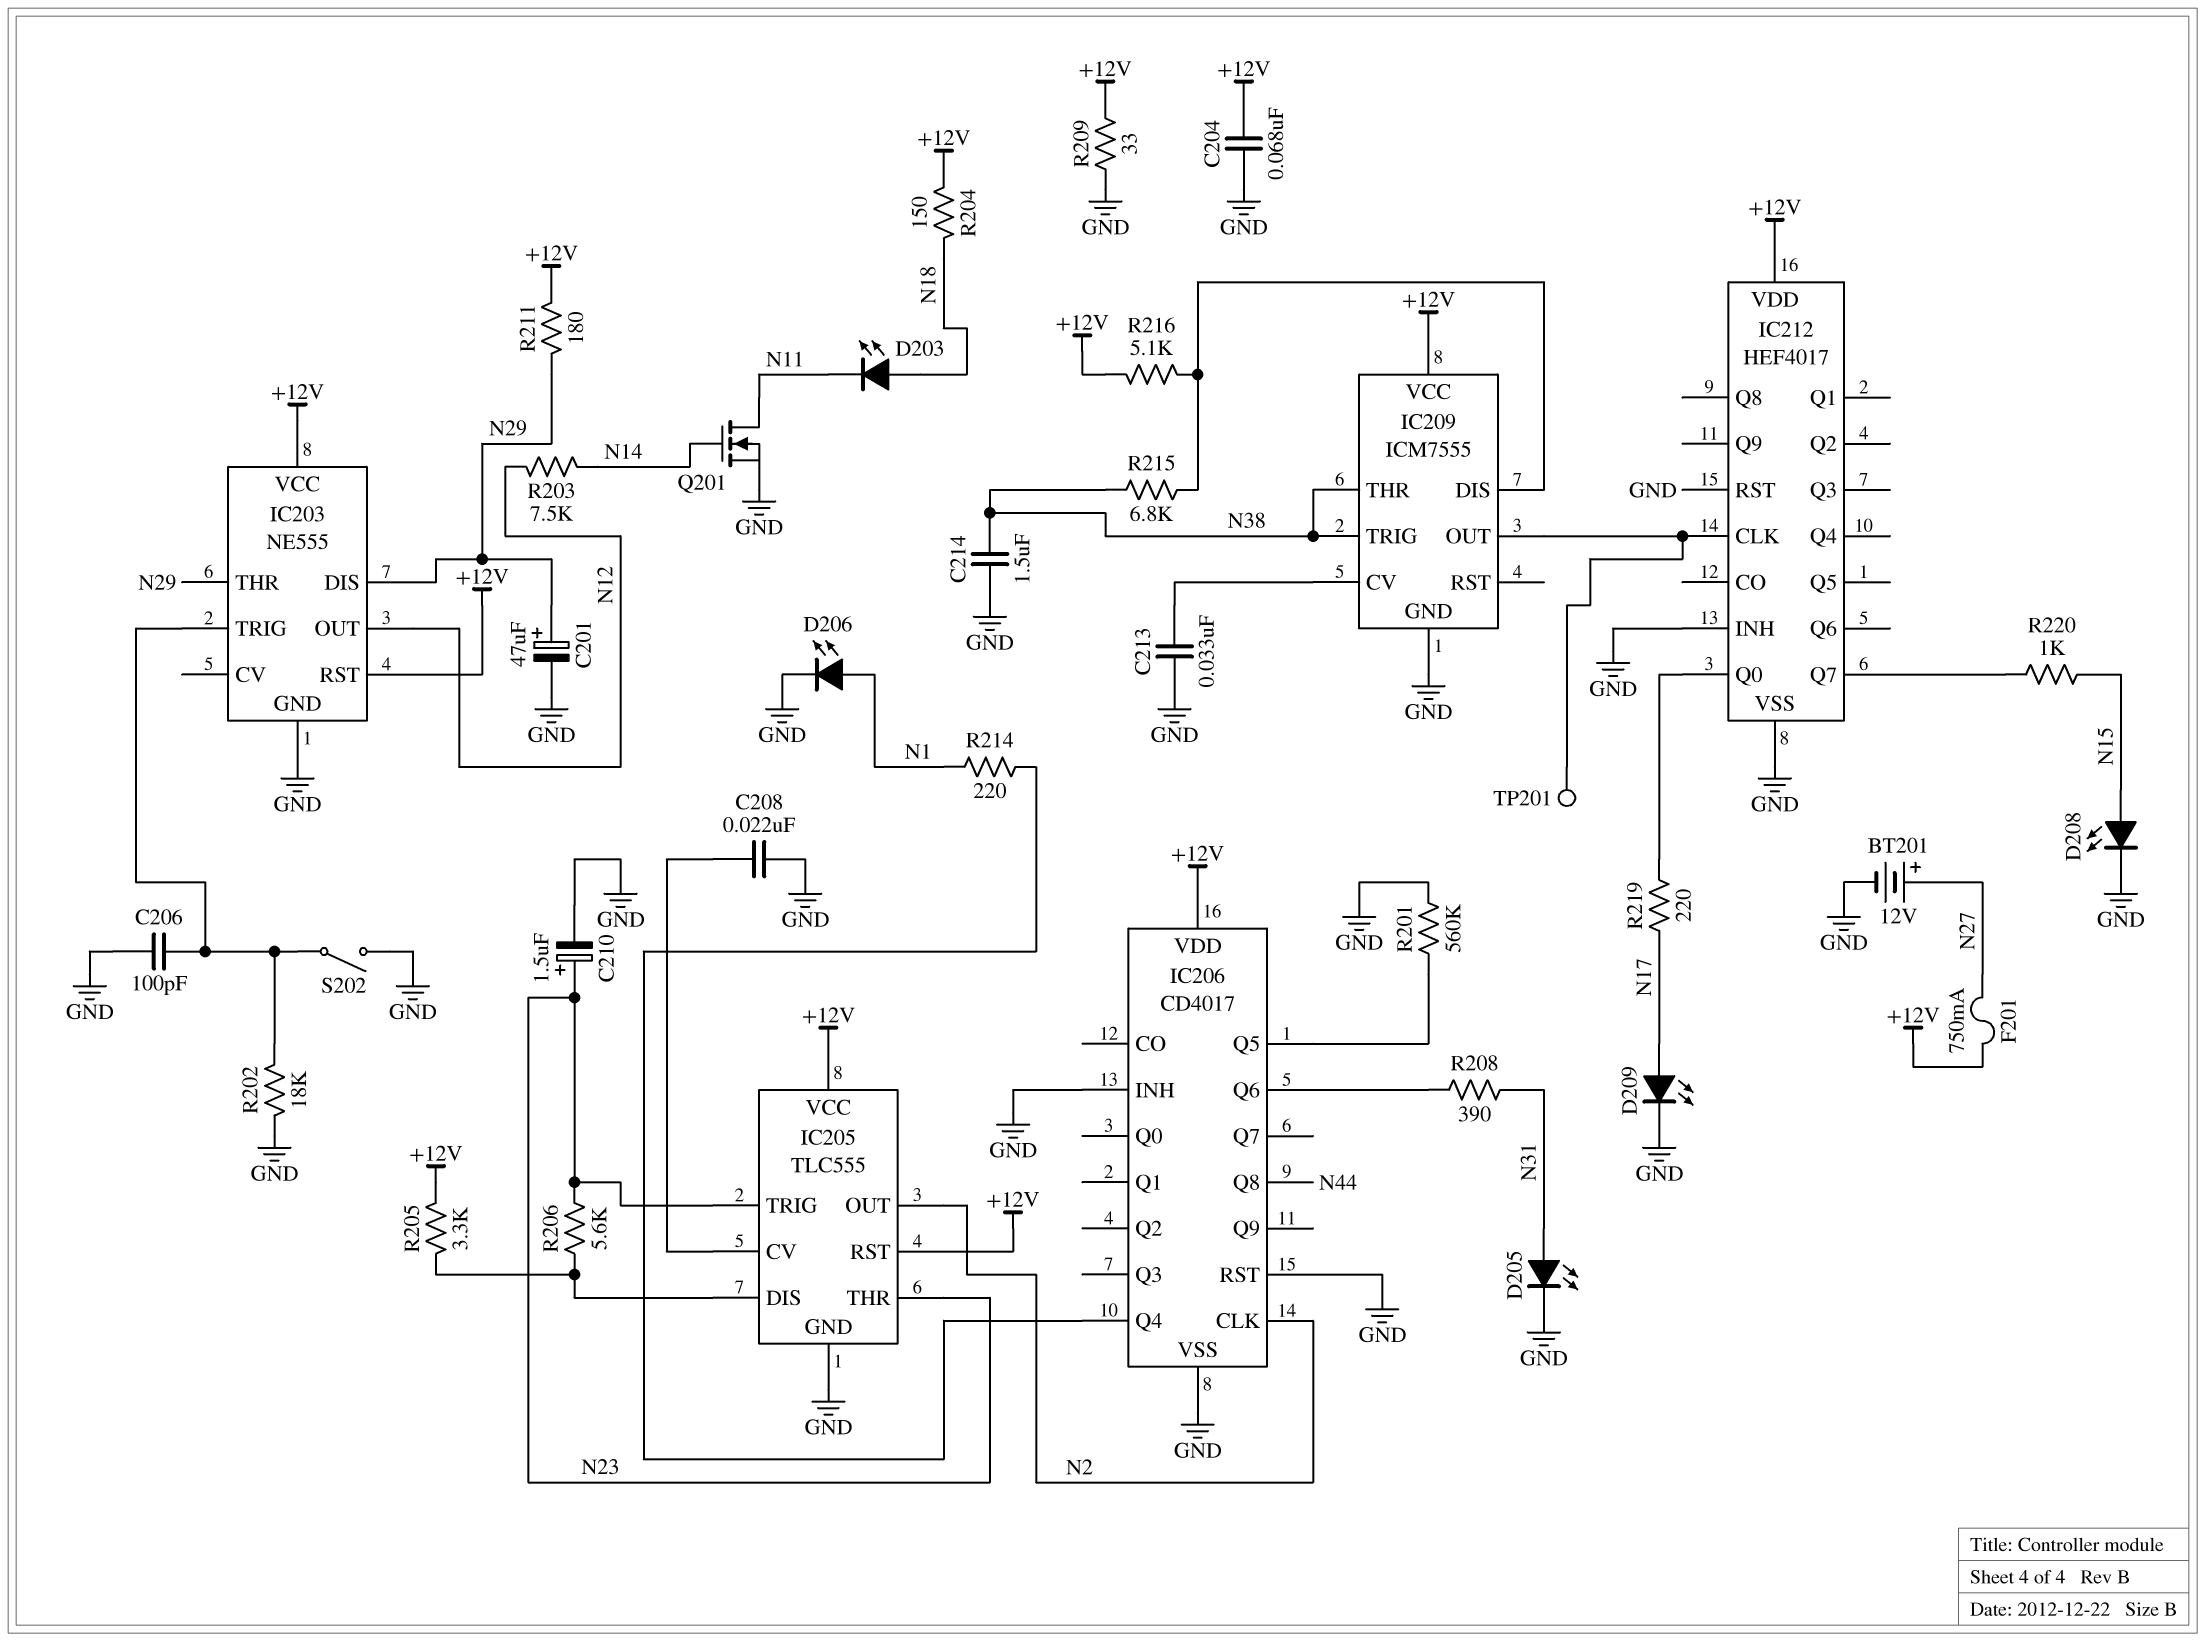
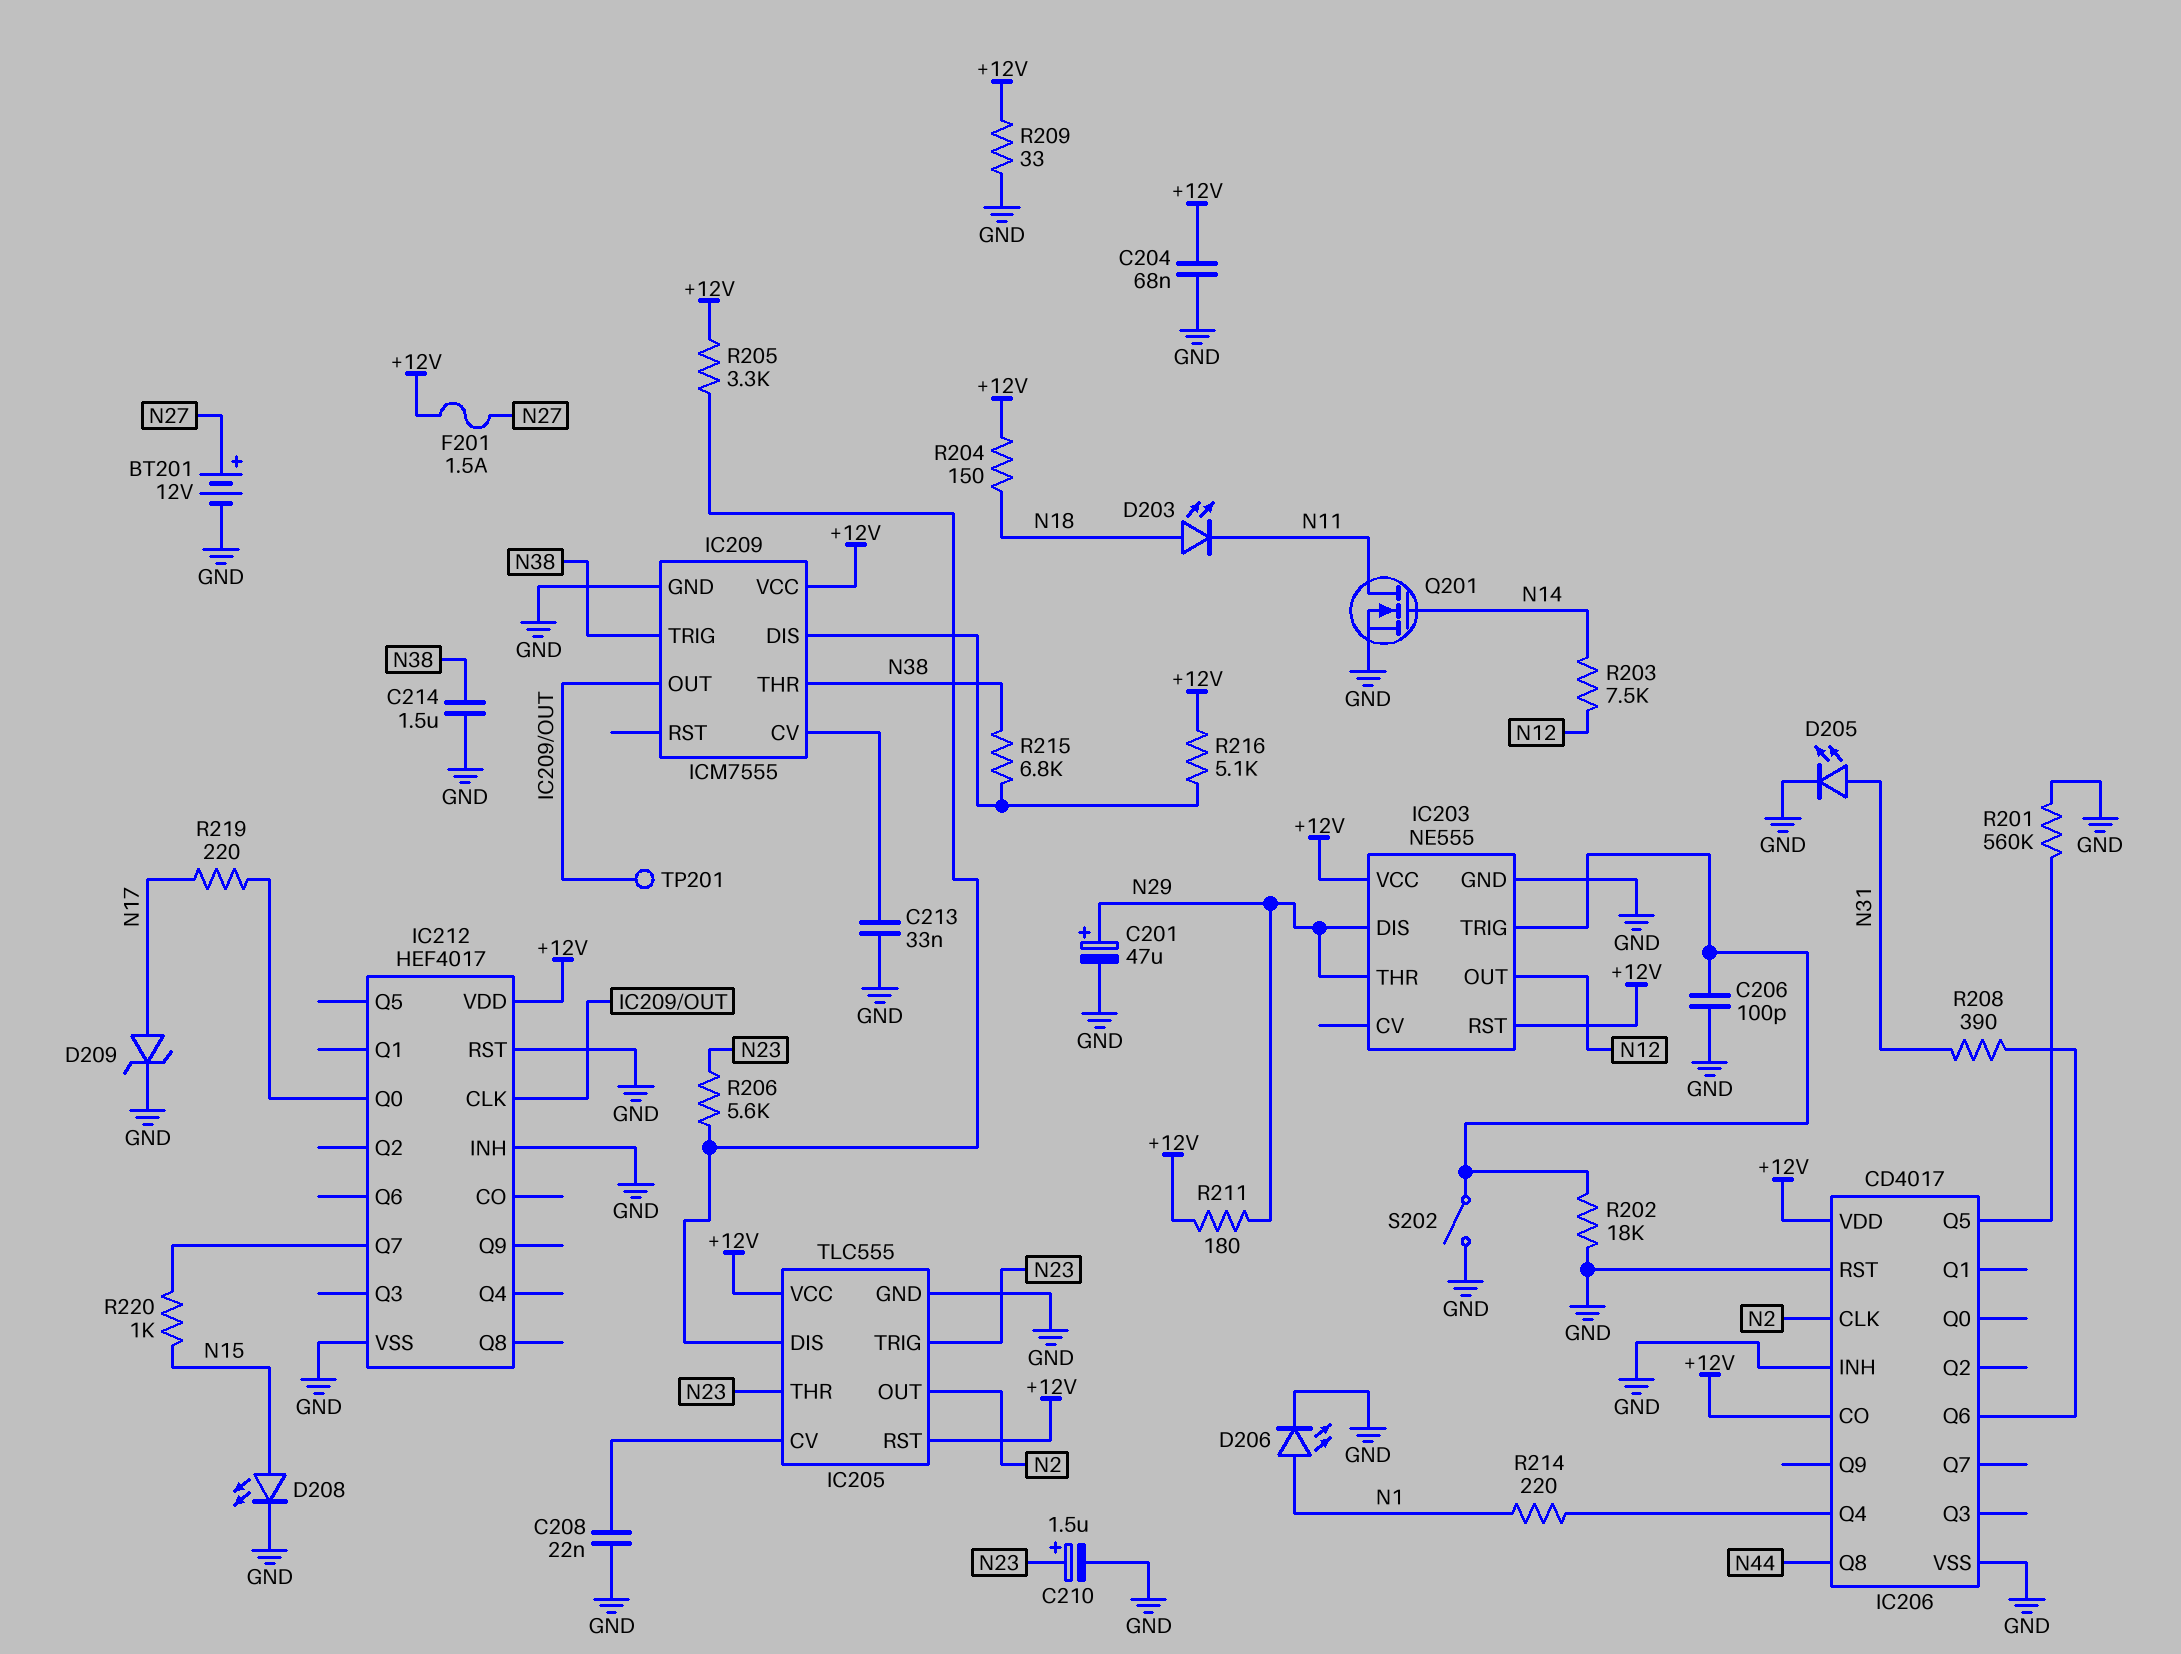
D209: LED (A N17, K GND) -> zener (A N17, K GND)
F201: 750mA (+12V, N27) -> 1.5A (+12V, N27)
IC206 pin CO: none -> +12V

